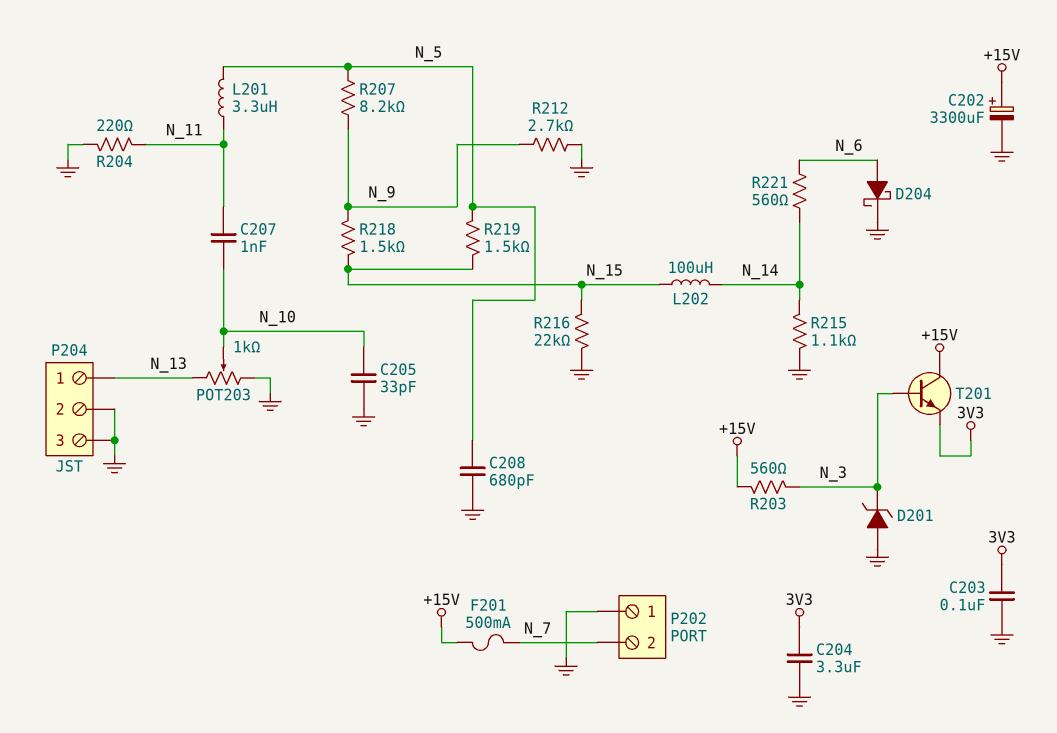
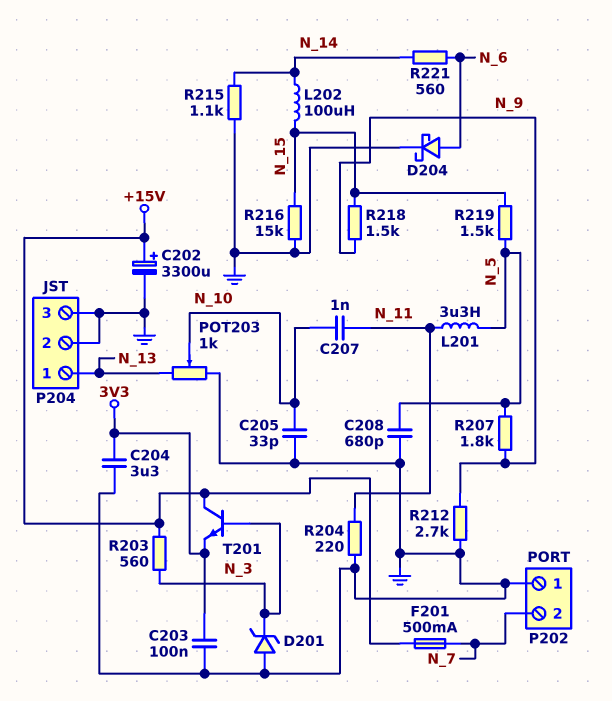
R207: 8.2k (N_5, N_9) -> 1.8k (N_5, N_9)
R216: 22k (GND, N_15) -> 15k (GND, N_15)

